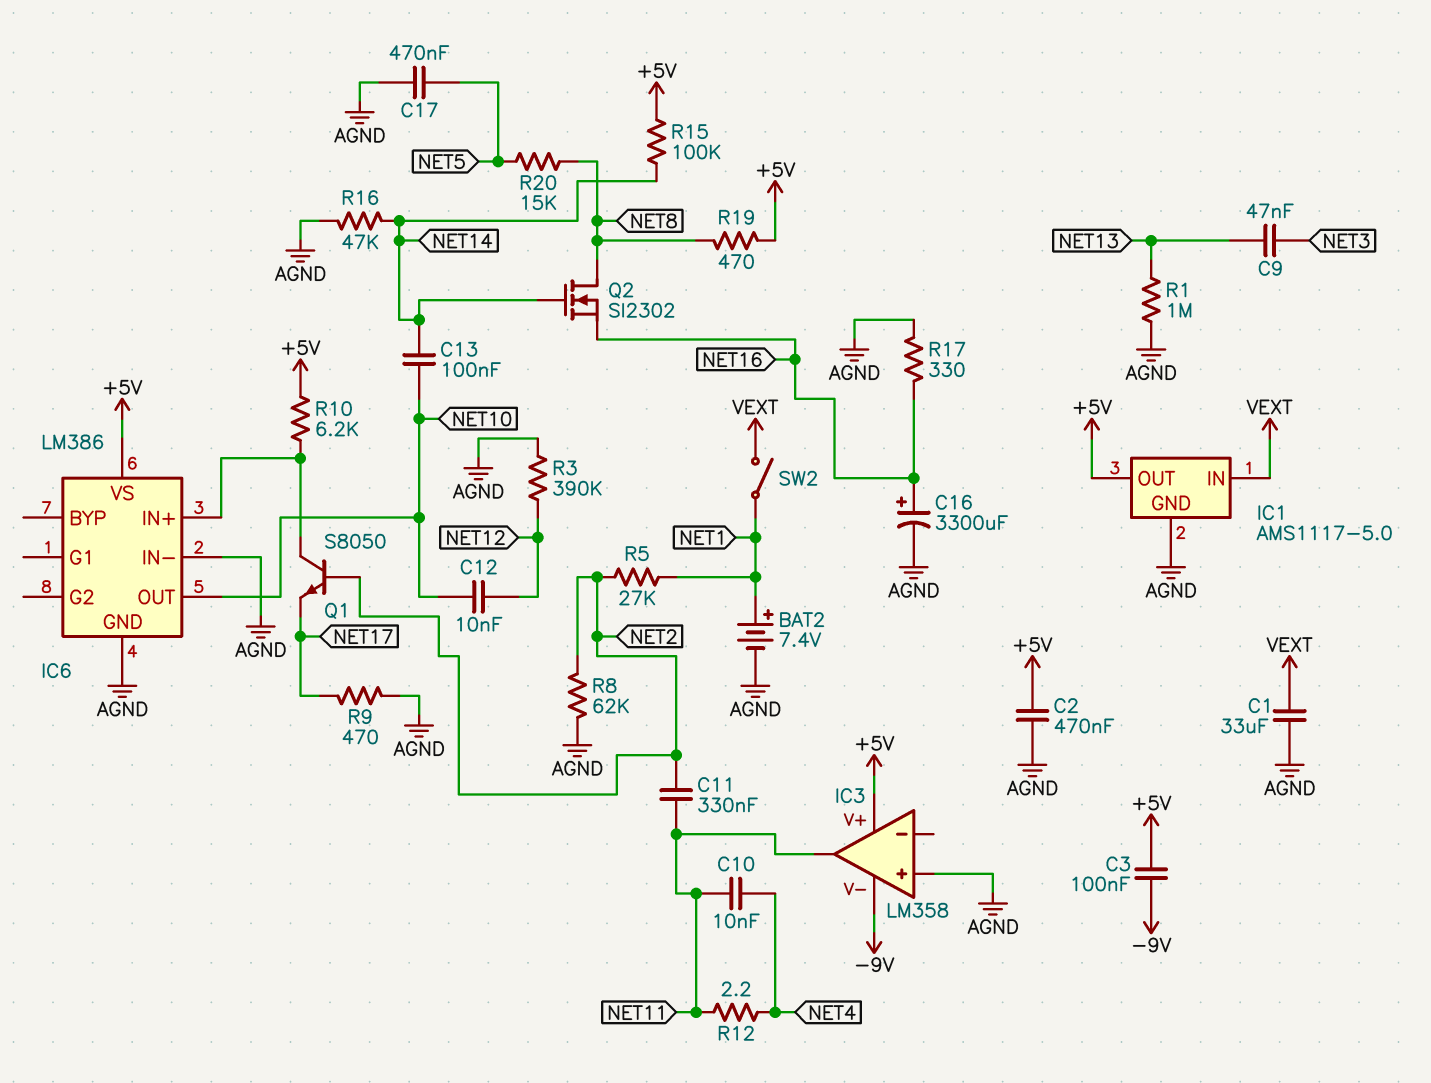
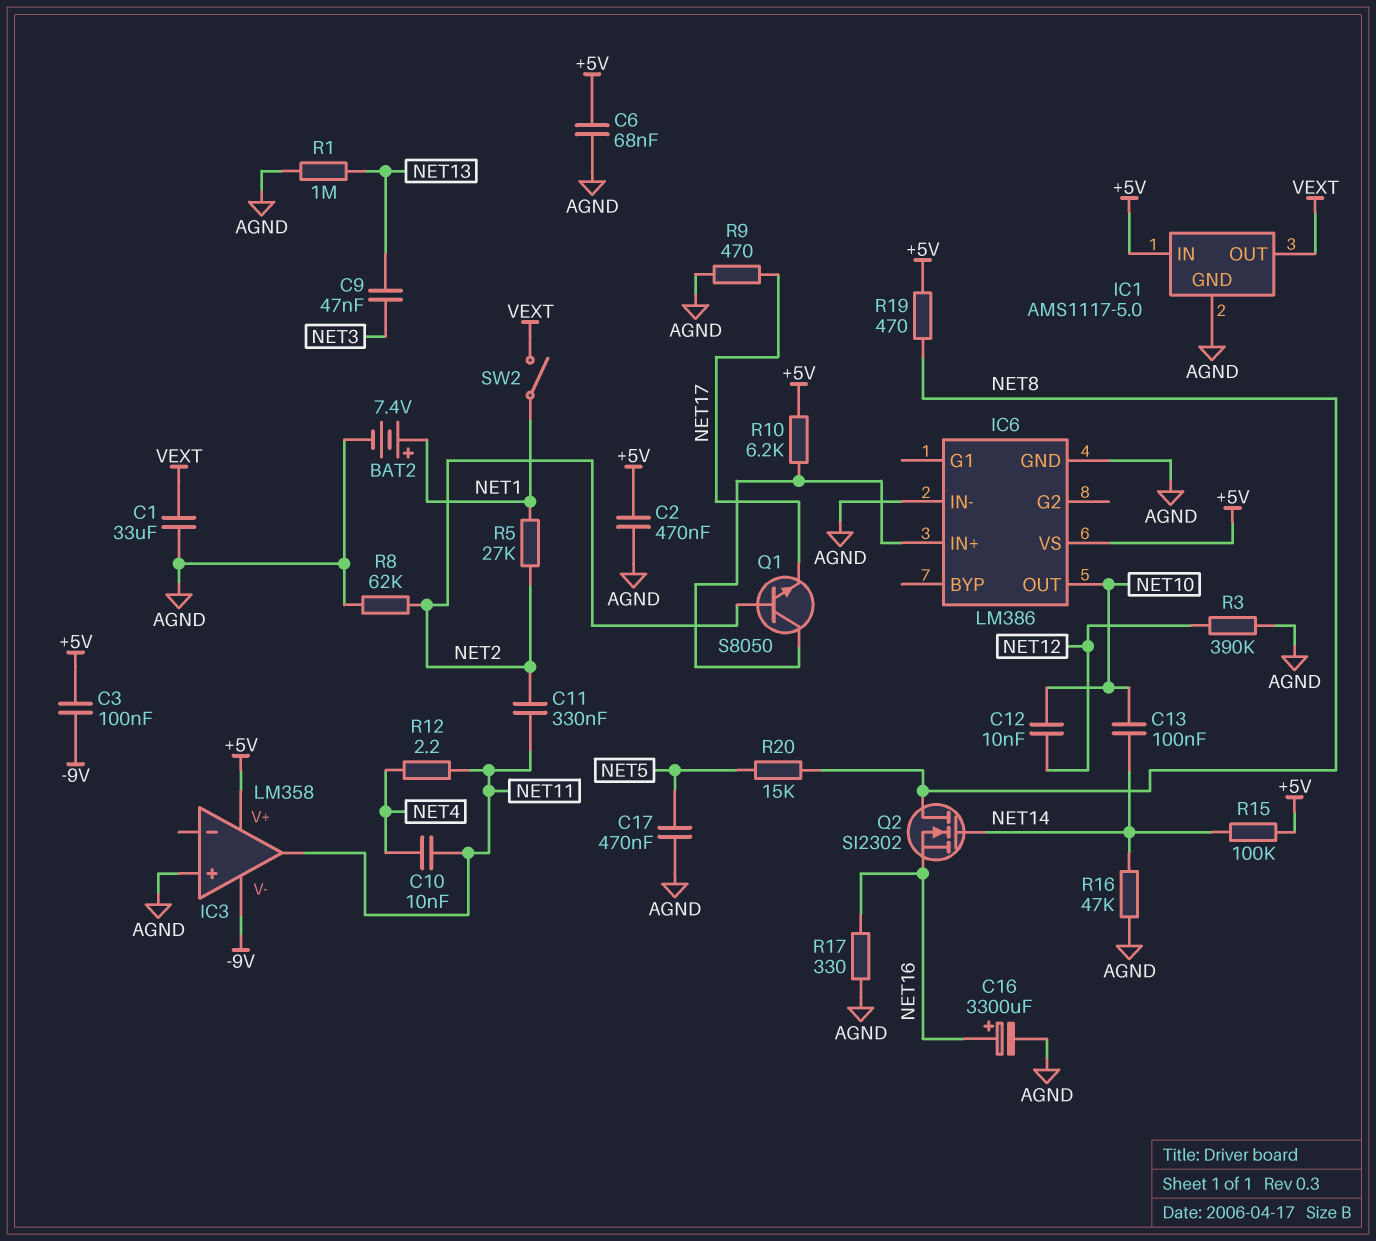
C6: none -> 68nF (+5V, AGND)
IC1 pin IN: VEXT -> +5V
IC1 pin OUT: +5V -> VEXT

